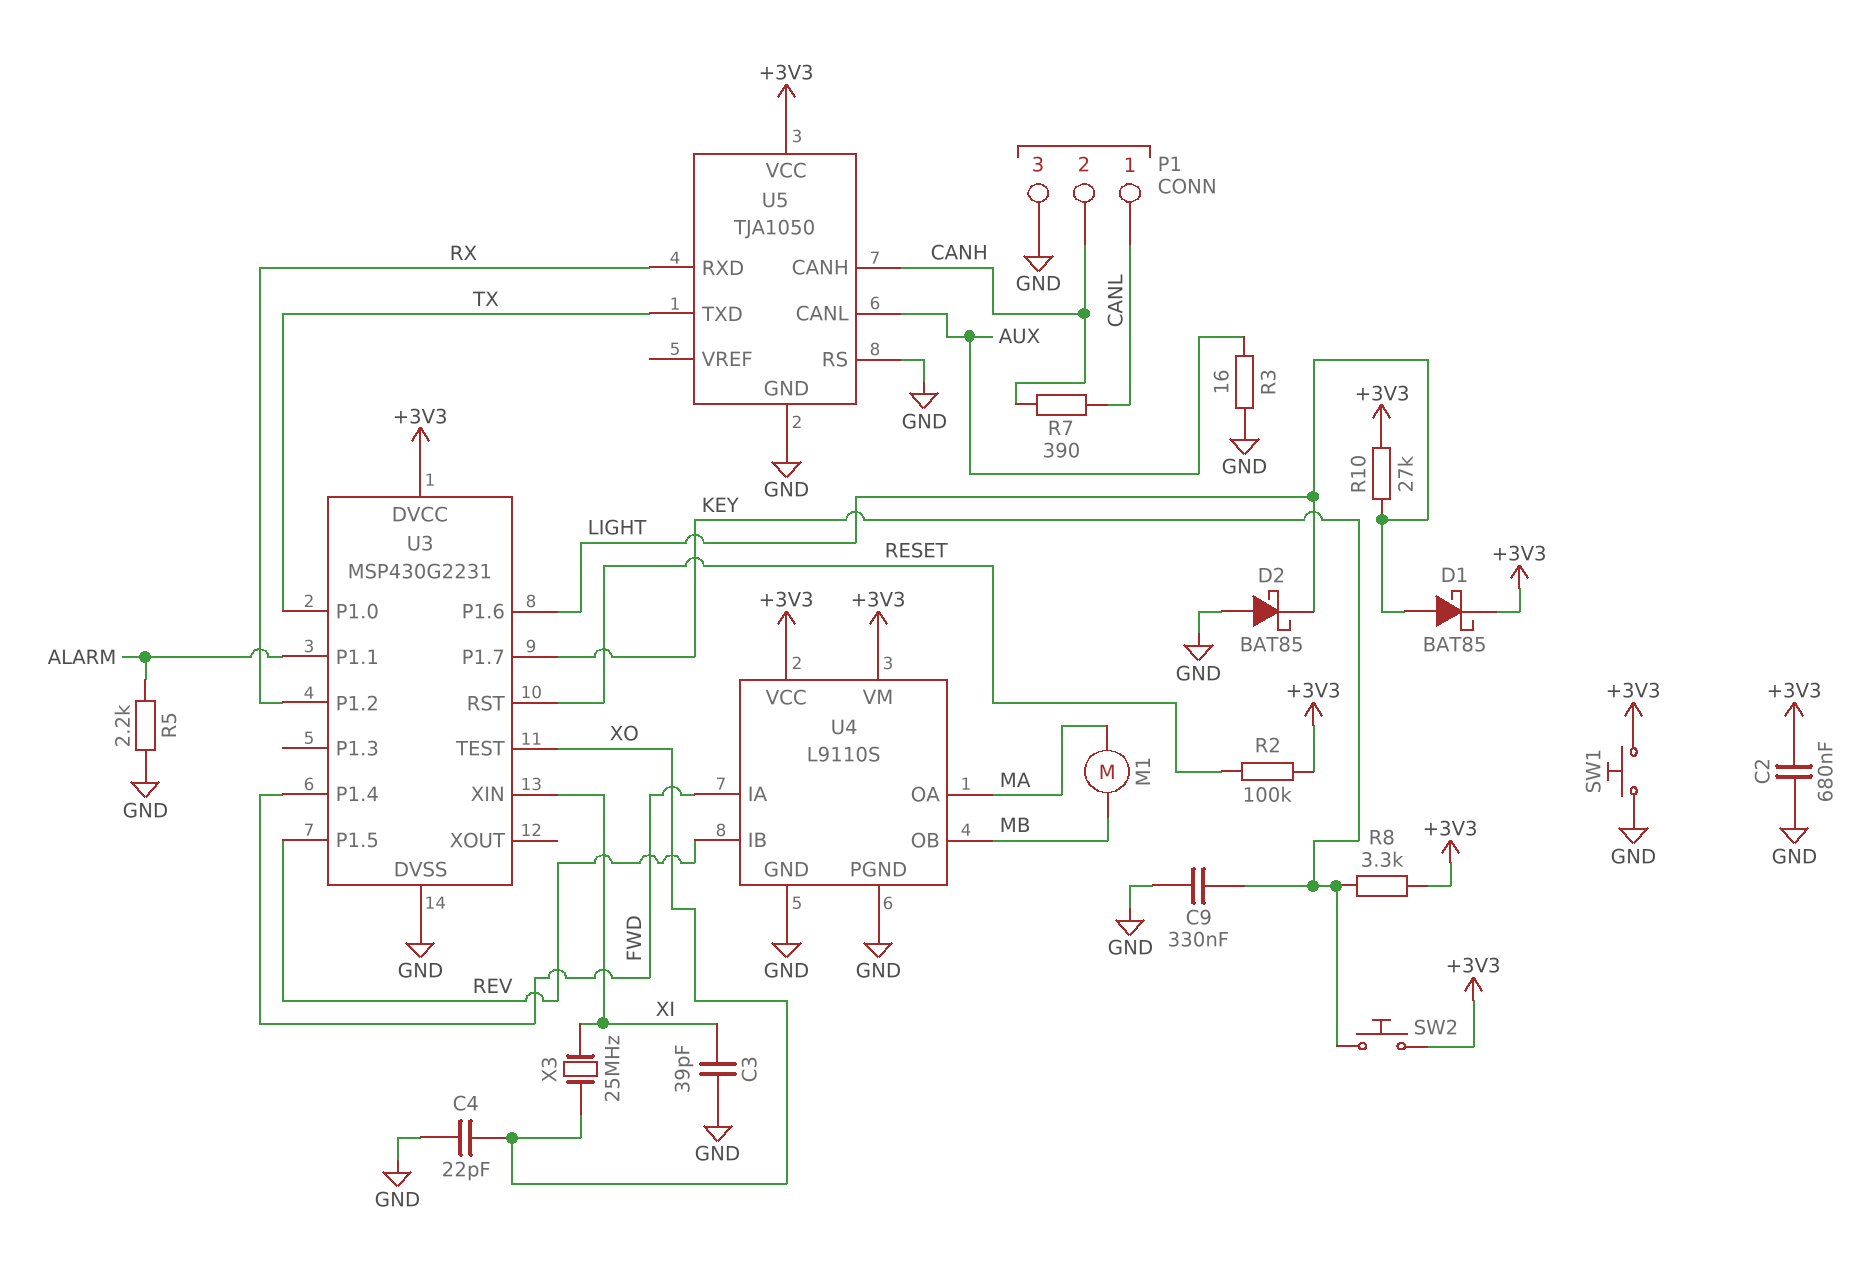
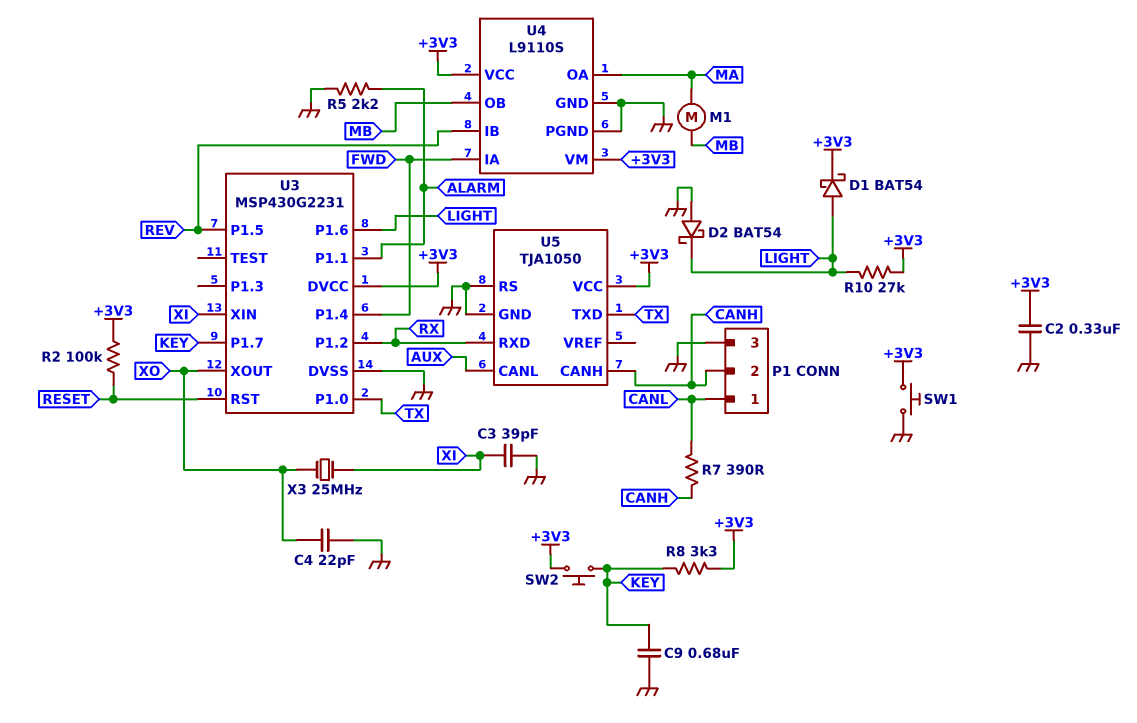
C2: 680nF (+3V3, GND) -> 330nF (+3V3, GND)
C9: 330nF (GND, KEY) -> 680nF (GND, KEY)
D1: schottky BAT85 (A LIGHT, K +3V3) -> schottky BAT54 (A LIGHT, K +3V3)
D2: schottky BAT85 (A GND, K LIGHT) -> schottky BAT54 (A GND, K LIGHT)
R3: 16 (AUX, GND) -> none
U3 pin TEST: XO -> none
U3 pin XOUT: none -> XO

